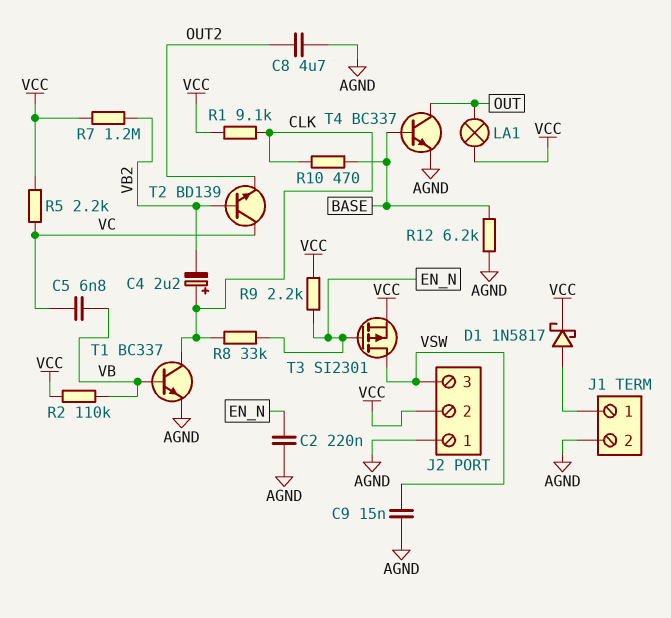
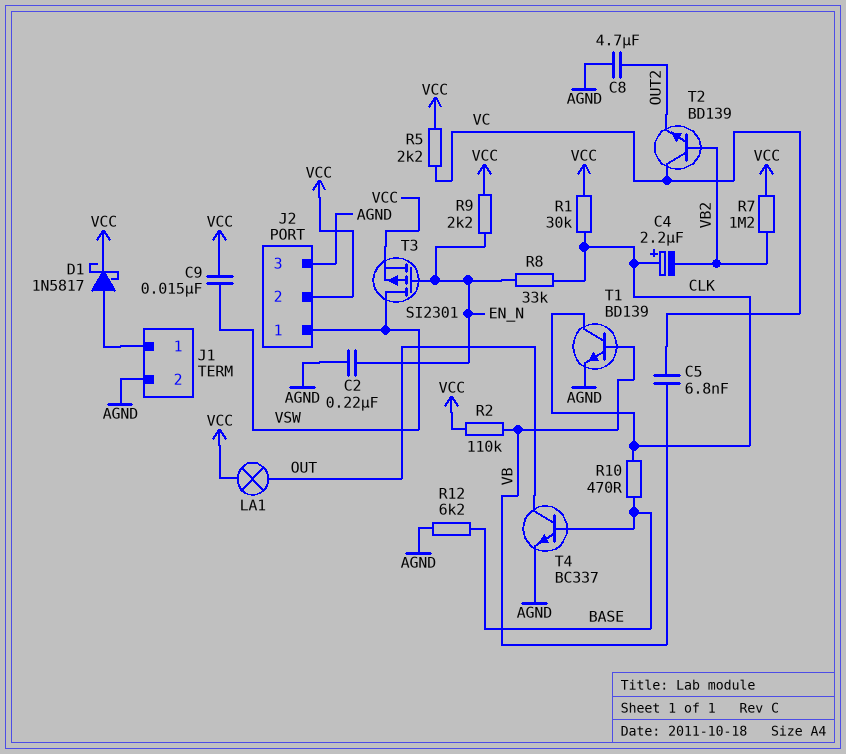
C9: 15nF (AGND, VSW) -> 15nF (VCC, VSW)
J2 pin 1: AGND -> VSW
J2 pin 3: VSW -> AGND
R1: 9.1k (CLK, VCC) -> 30k (CLK, VCC)
T1: NPN BC337 (B VB, C CLK, E AGND) -> NPN BD139 (B VB, C CLK, E AGND)

